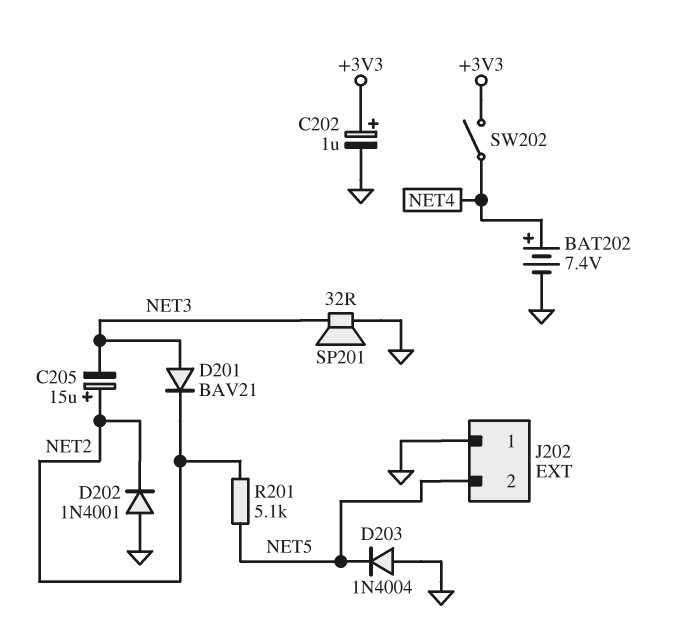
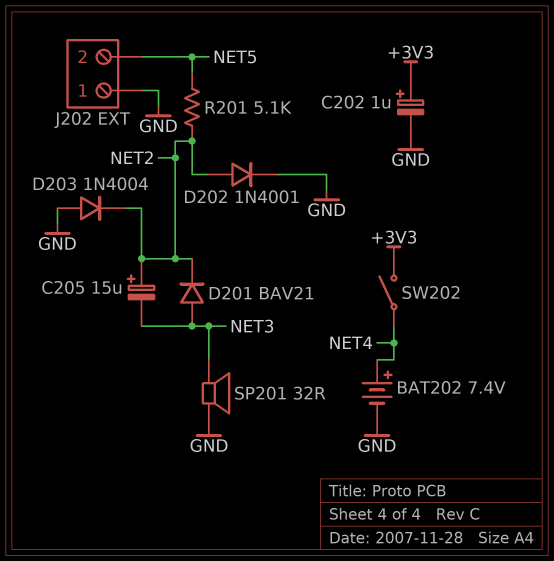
D202: diode 1N4001 (A GND, K NET2) -> diode 1N4001 (A NET2, K GND)
D203: diode 1N4004 (A GND, K NET5) -> diode 1N4004 (A GND, K NET2)

